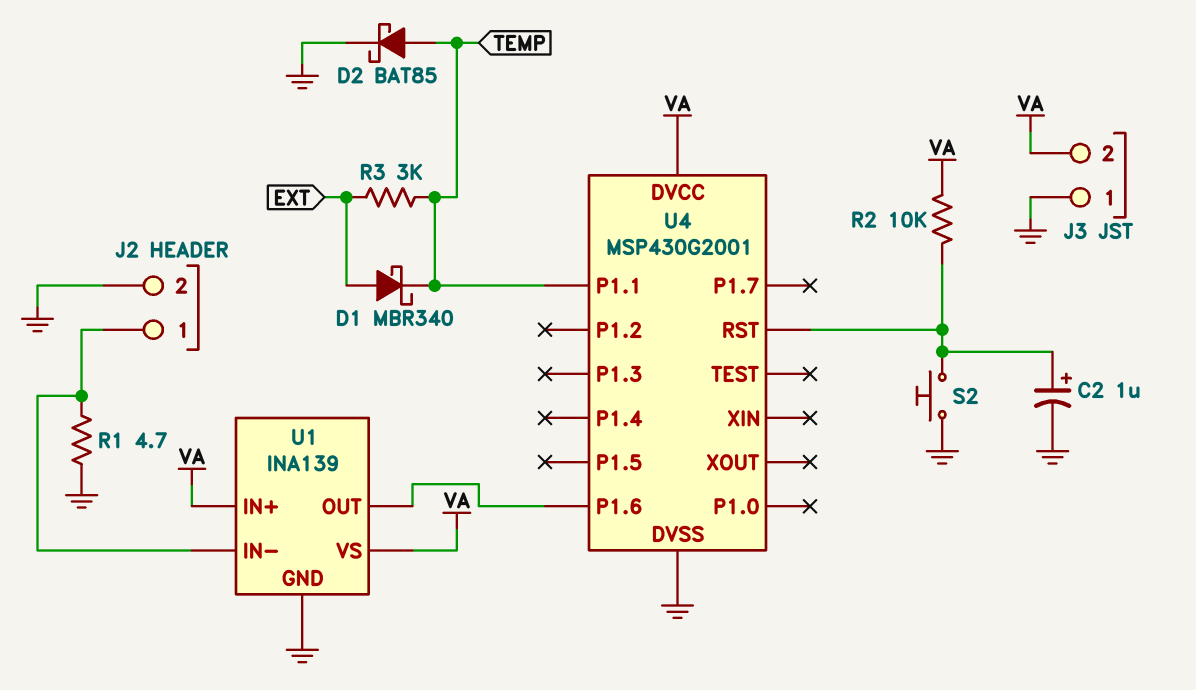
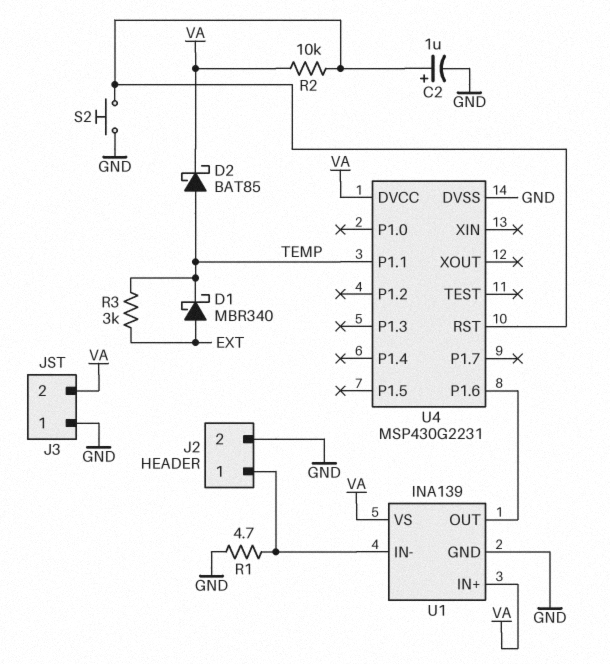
D2: schottky BAT85 (A TEMP, K GND) -> schottky BAT85 (A TEMP, K VA)
U4: MSP430G2001 -> MSP430G2231

